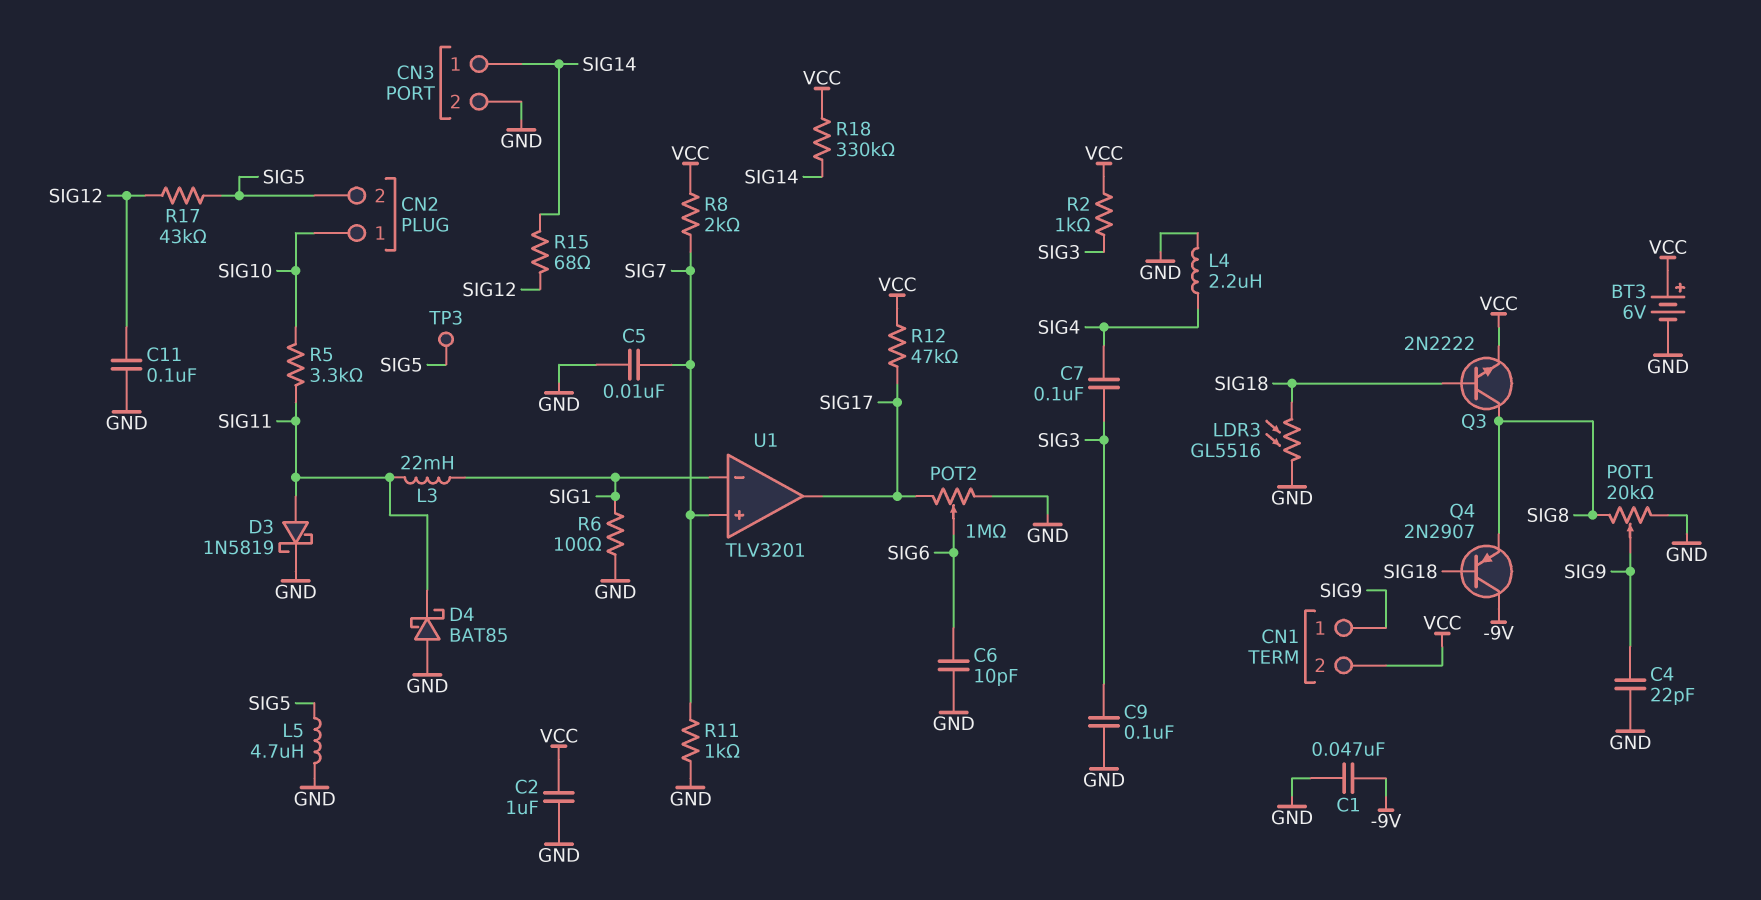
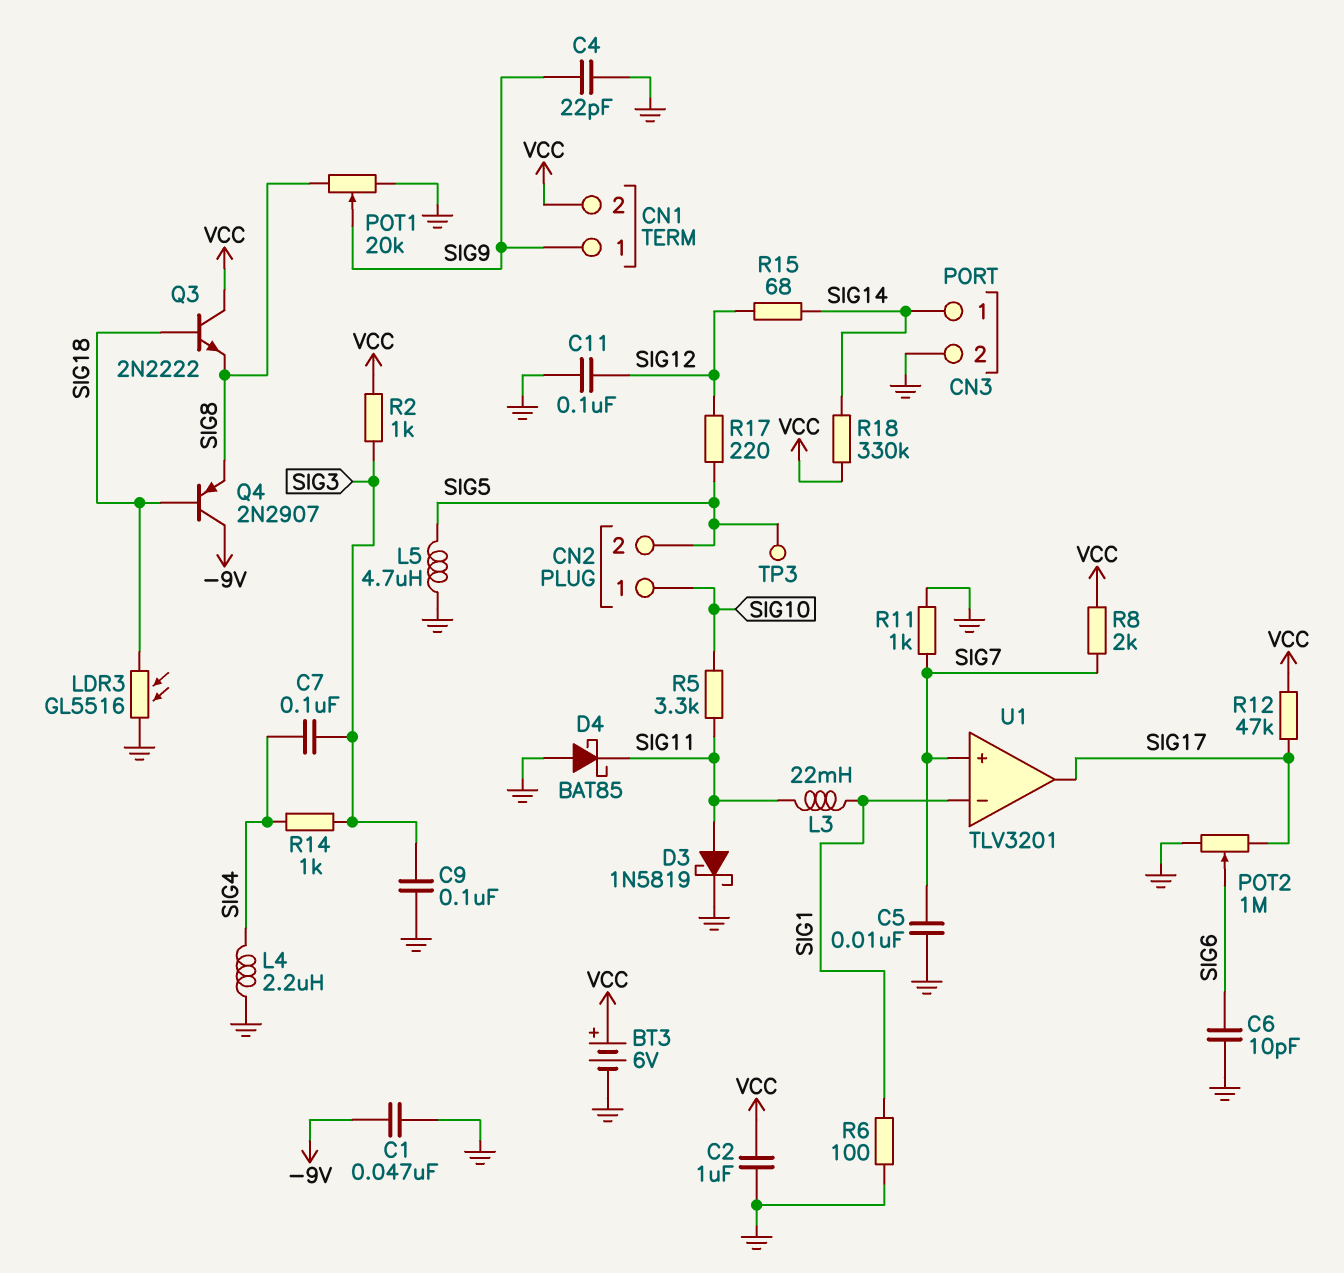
Q3: NPN 2N2222 (B SIG18, C SIG8, E VCC) -> NPN 2N2222 (B SIG18, C VCC, E SIG8)
R14: none -> 1k (SIG3, SIG4)
R17: 43k (SIG5, SIG12) -> 220 (SIG5, SIG12)

